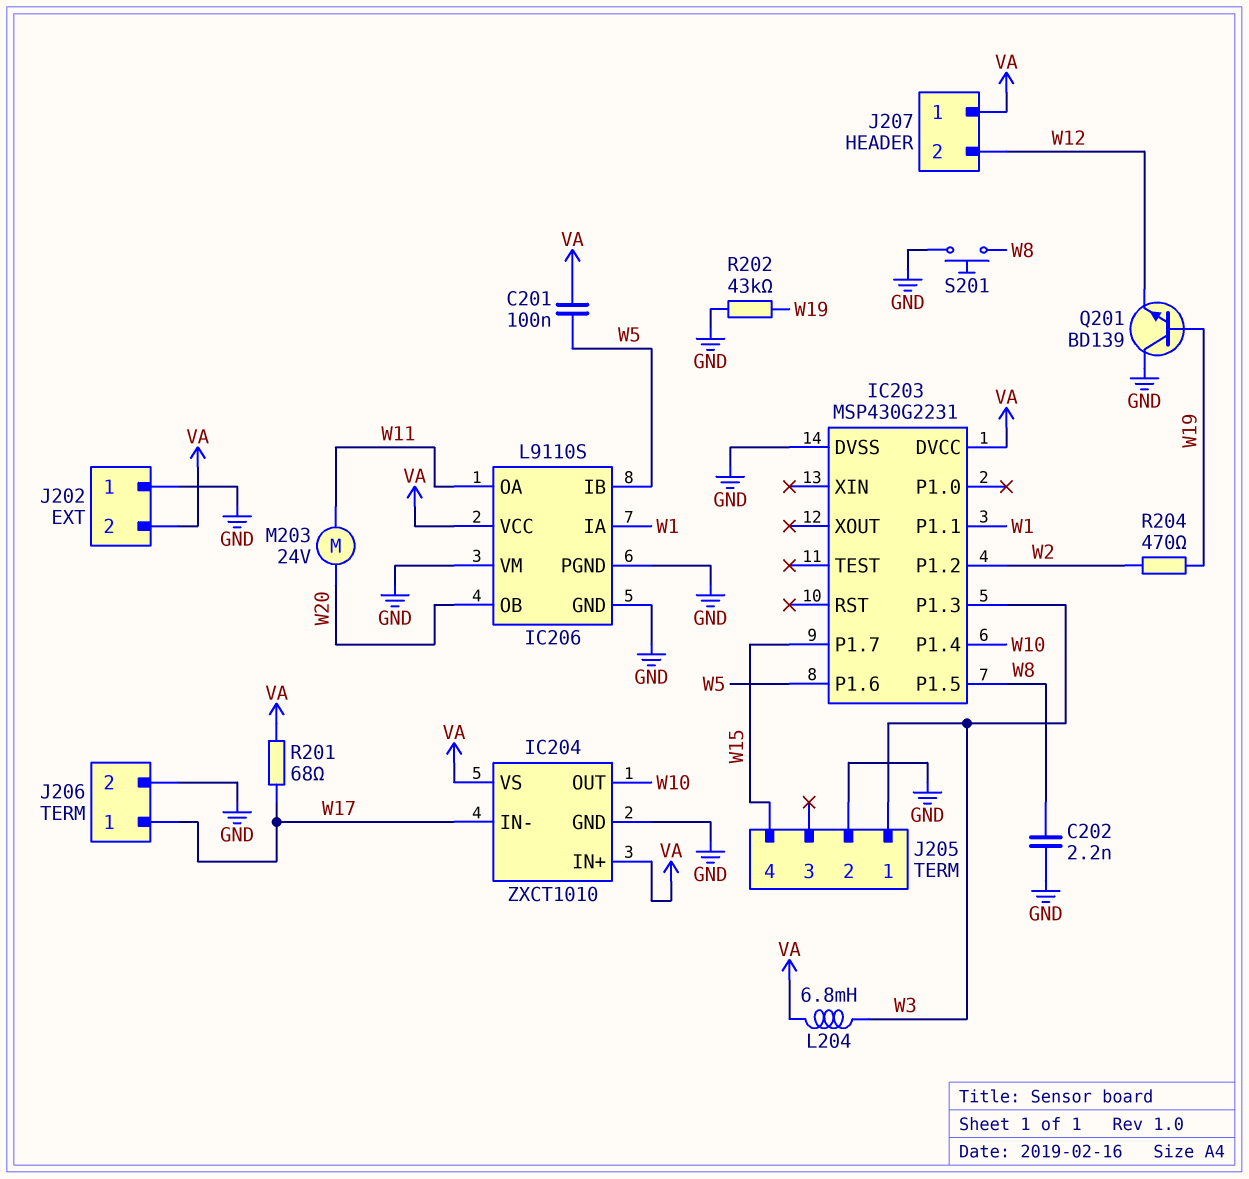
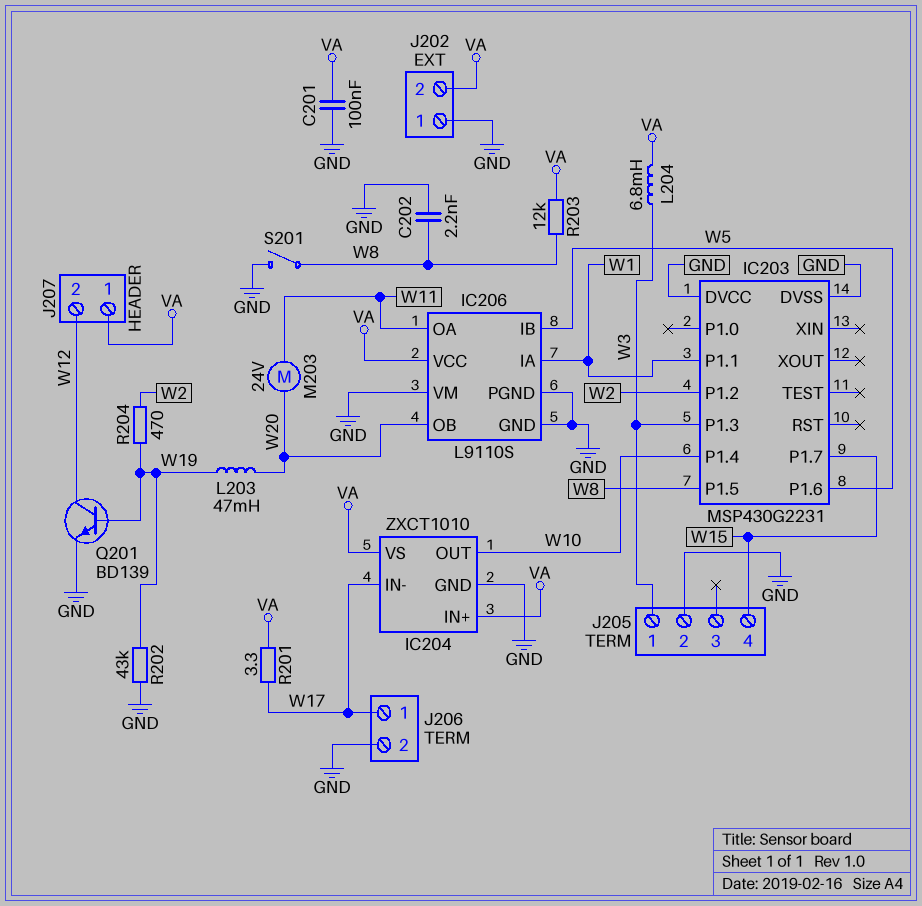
C201: 100nF (VA, W5) -> 100nF (GND, VA)
IC203 pin DVCC: VA -> GND
L203: none -> 47mH (W19, W20)
Q201: NPN BD139 (B W19, C GND, E W12) -> NPN BD139 (B W19, C W12, E GND)
R201: 68 (VA, W17) -> 3.3 (VA, W17)
R203: none -> 12k (VA, W8)
S201: button (GND, W8) -> switch (GND, W8)

